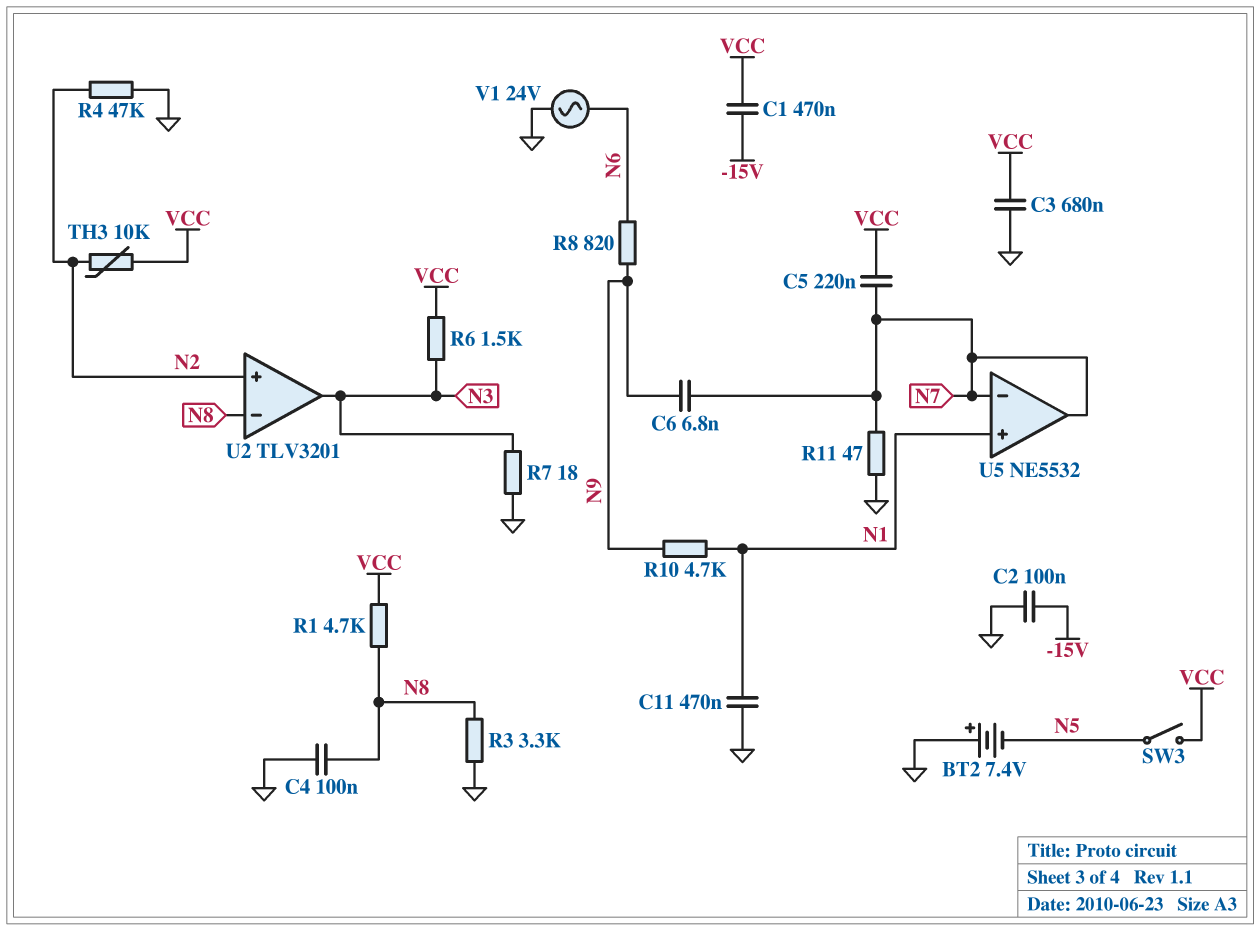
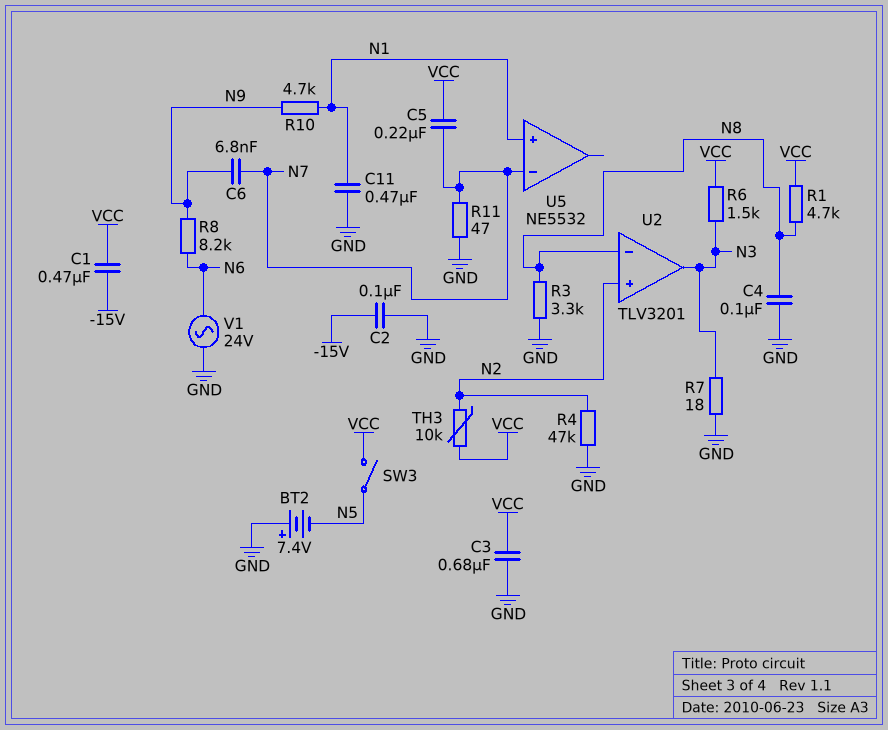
R8: 820 (N6, N9) -> 8.2k (N6, N9)
U5 pin out: N7 -> none

